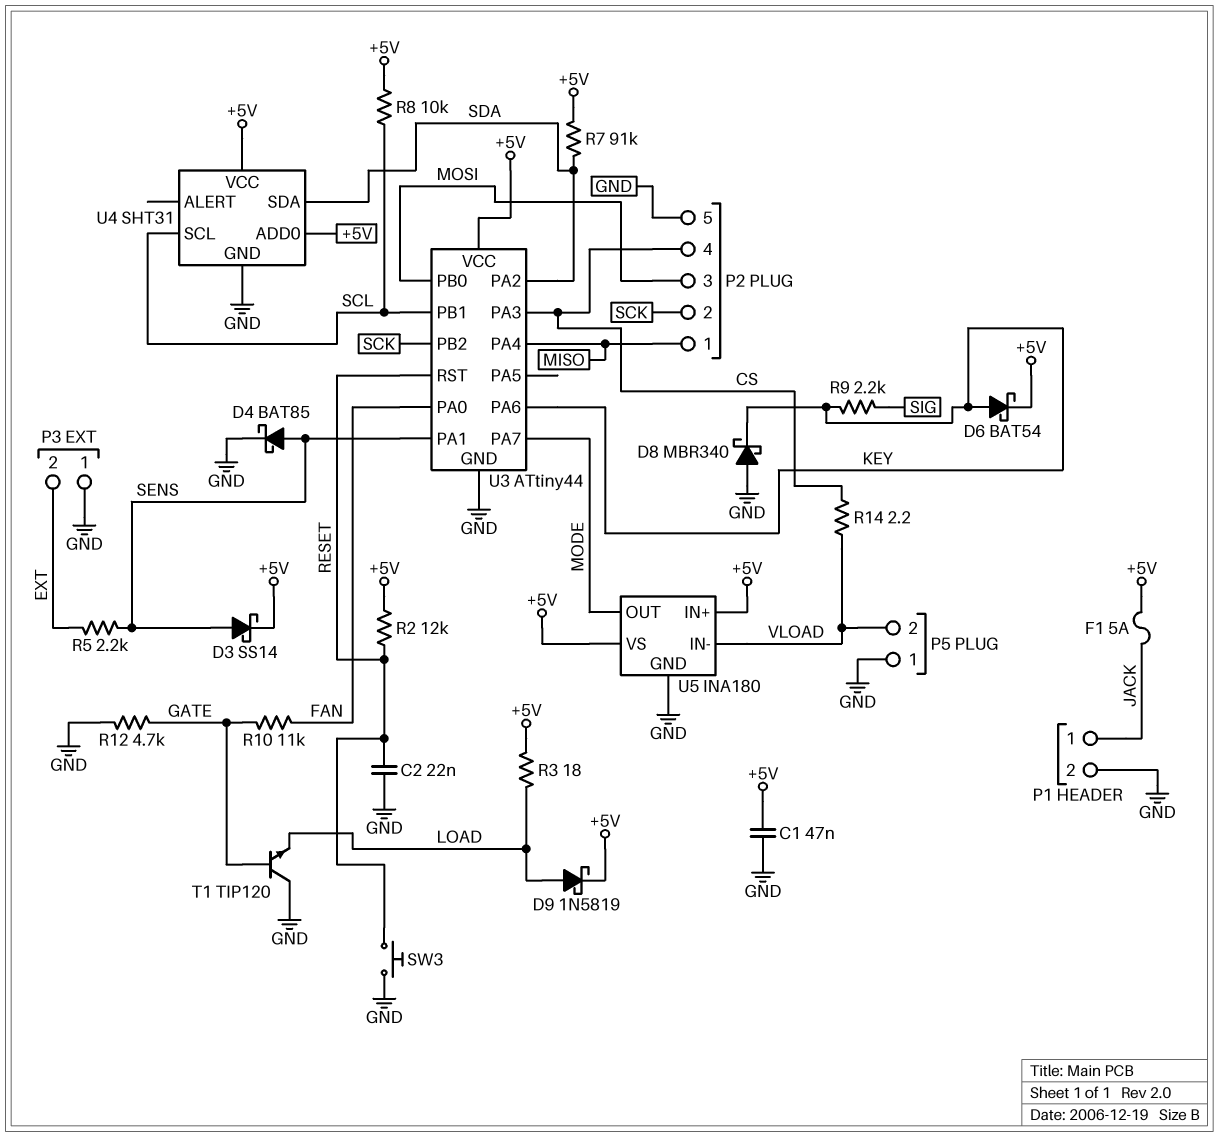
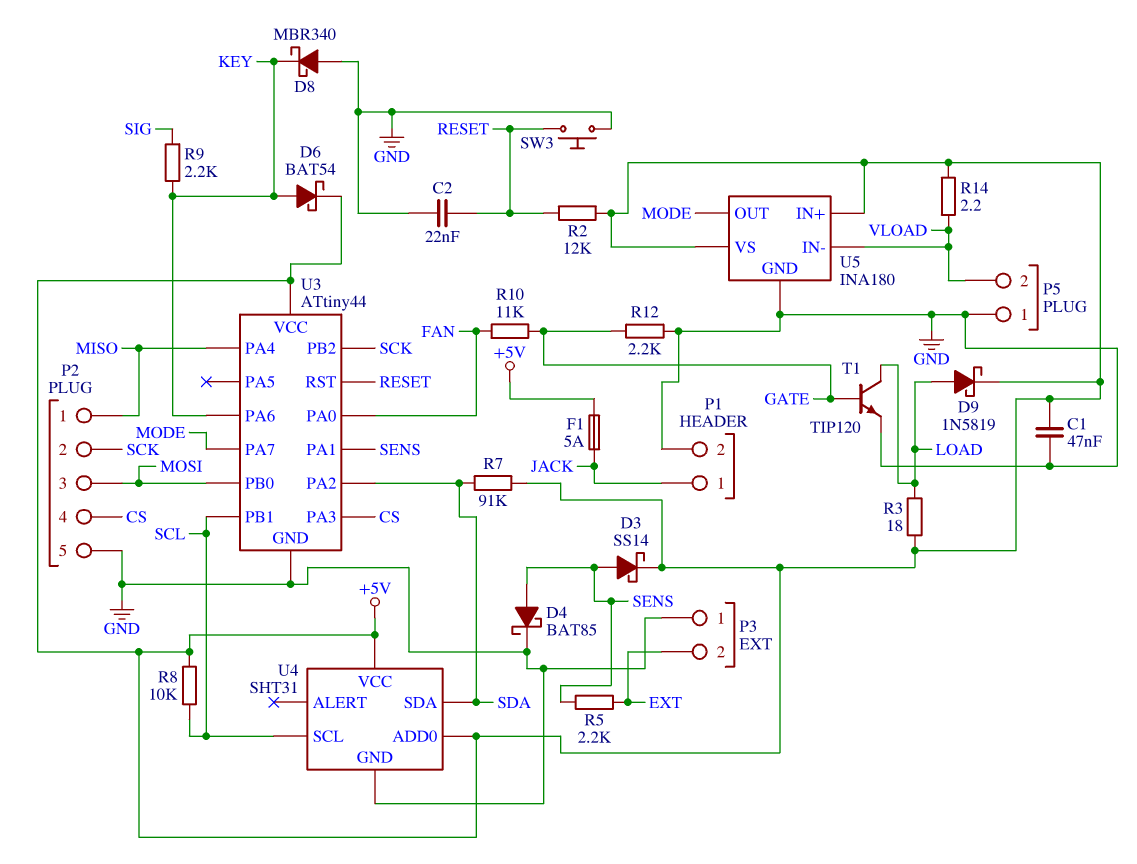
R12: 4.7k (GATE, GND) -> 2.2k (GATE, GND)
R14: 2.2 (CS, VLOAD) -> 2.2 (+5V, VLOAD)
T1: NPN TIP120 (B GATE, C GND, E LOAD) -> NPN TIP120 (B GATE, C LOAD, E GND)

